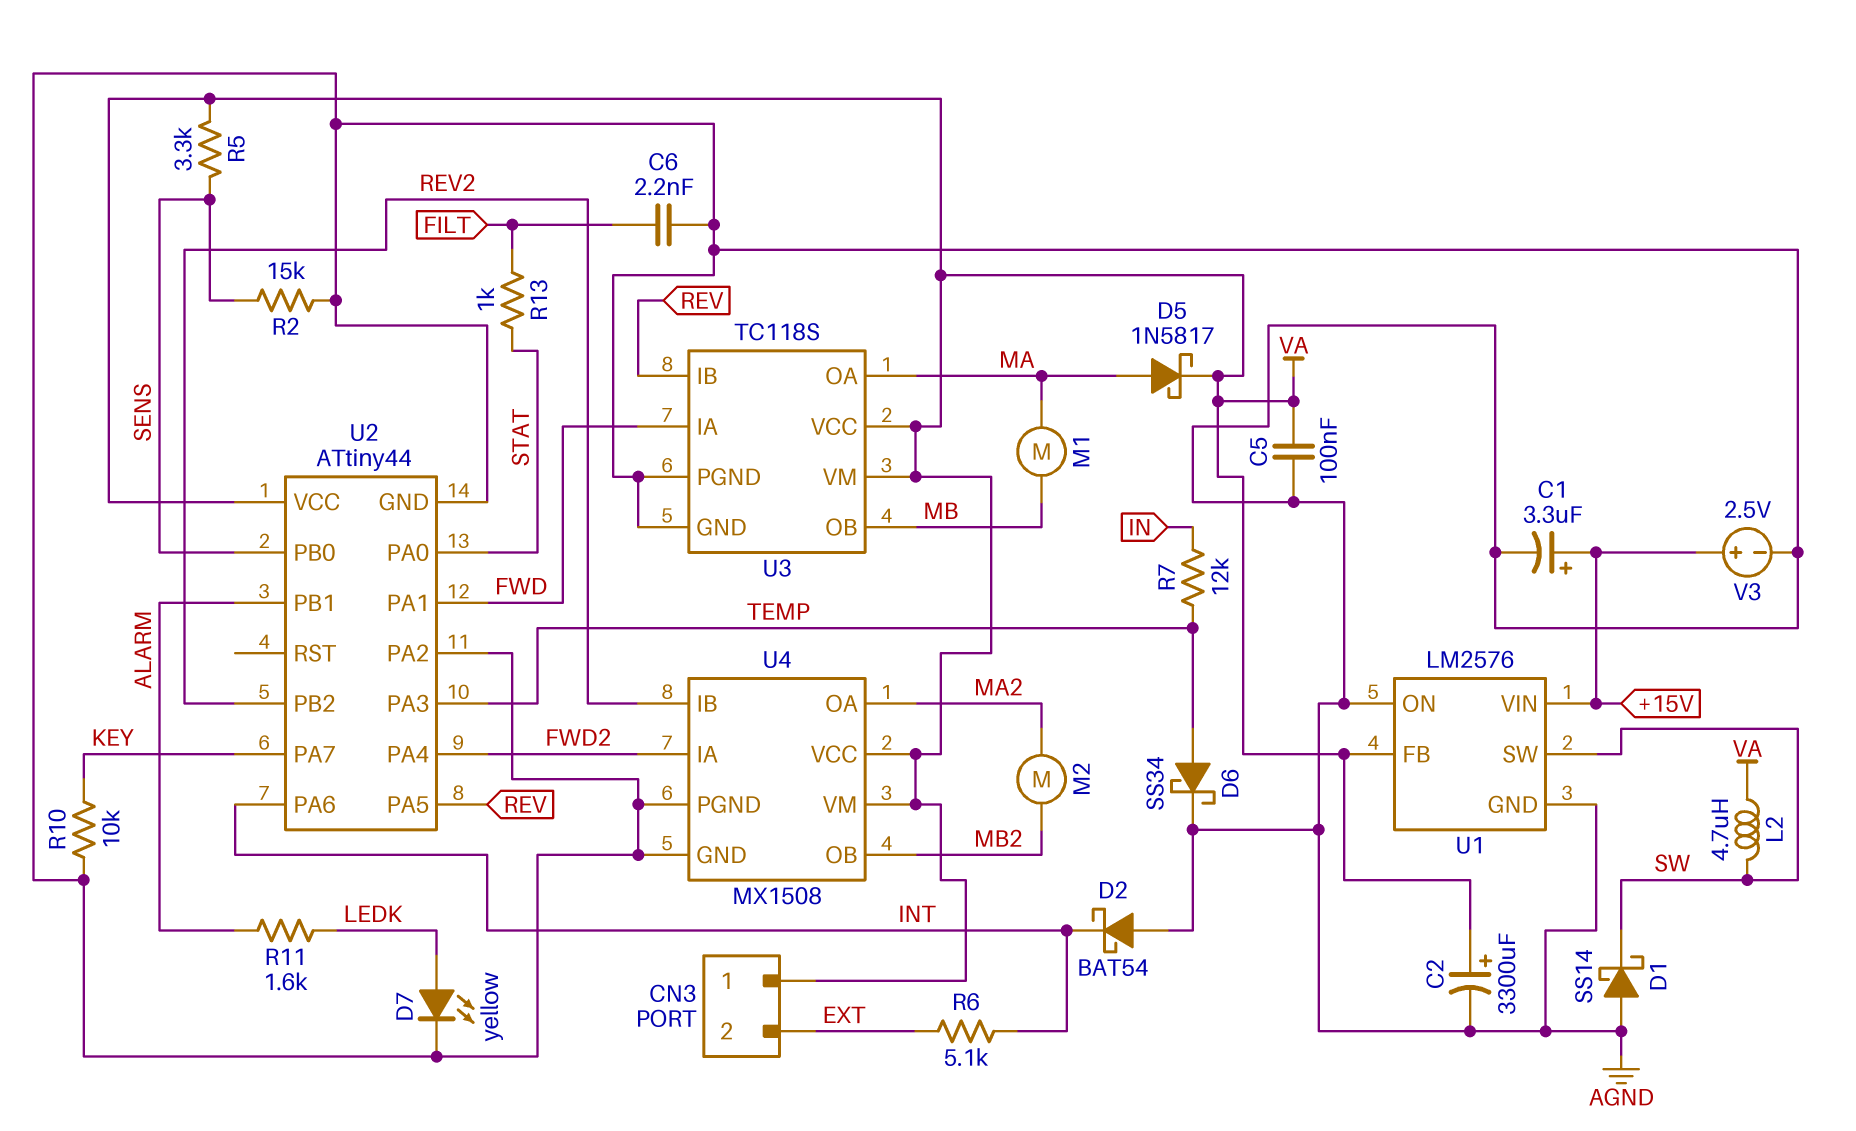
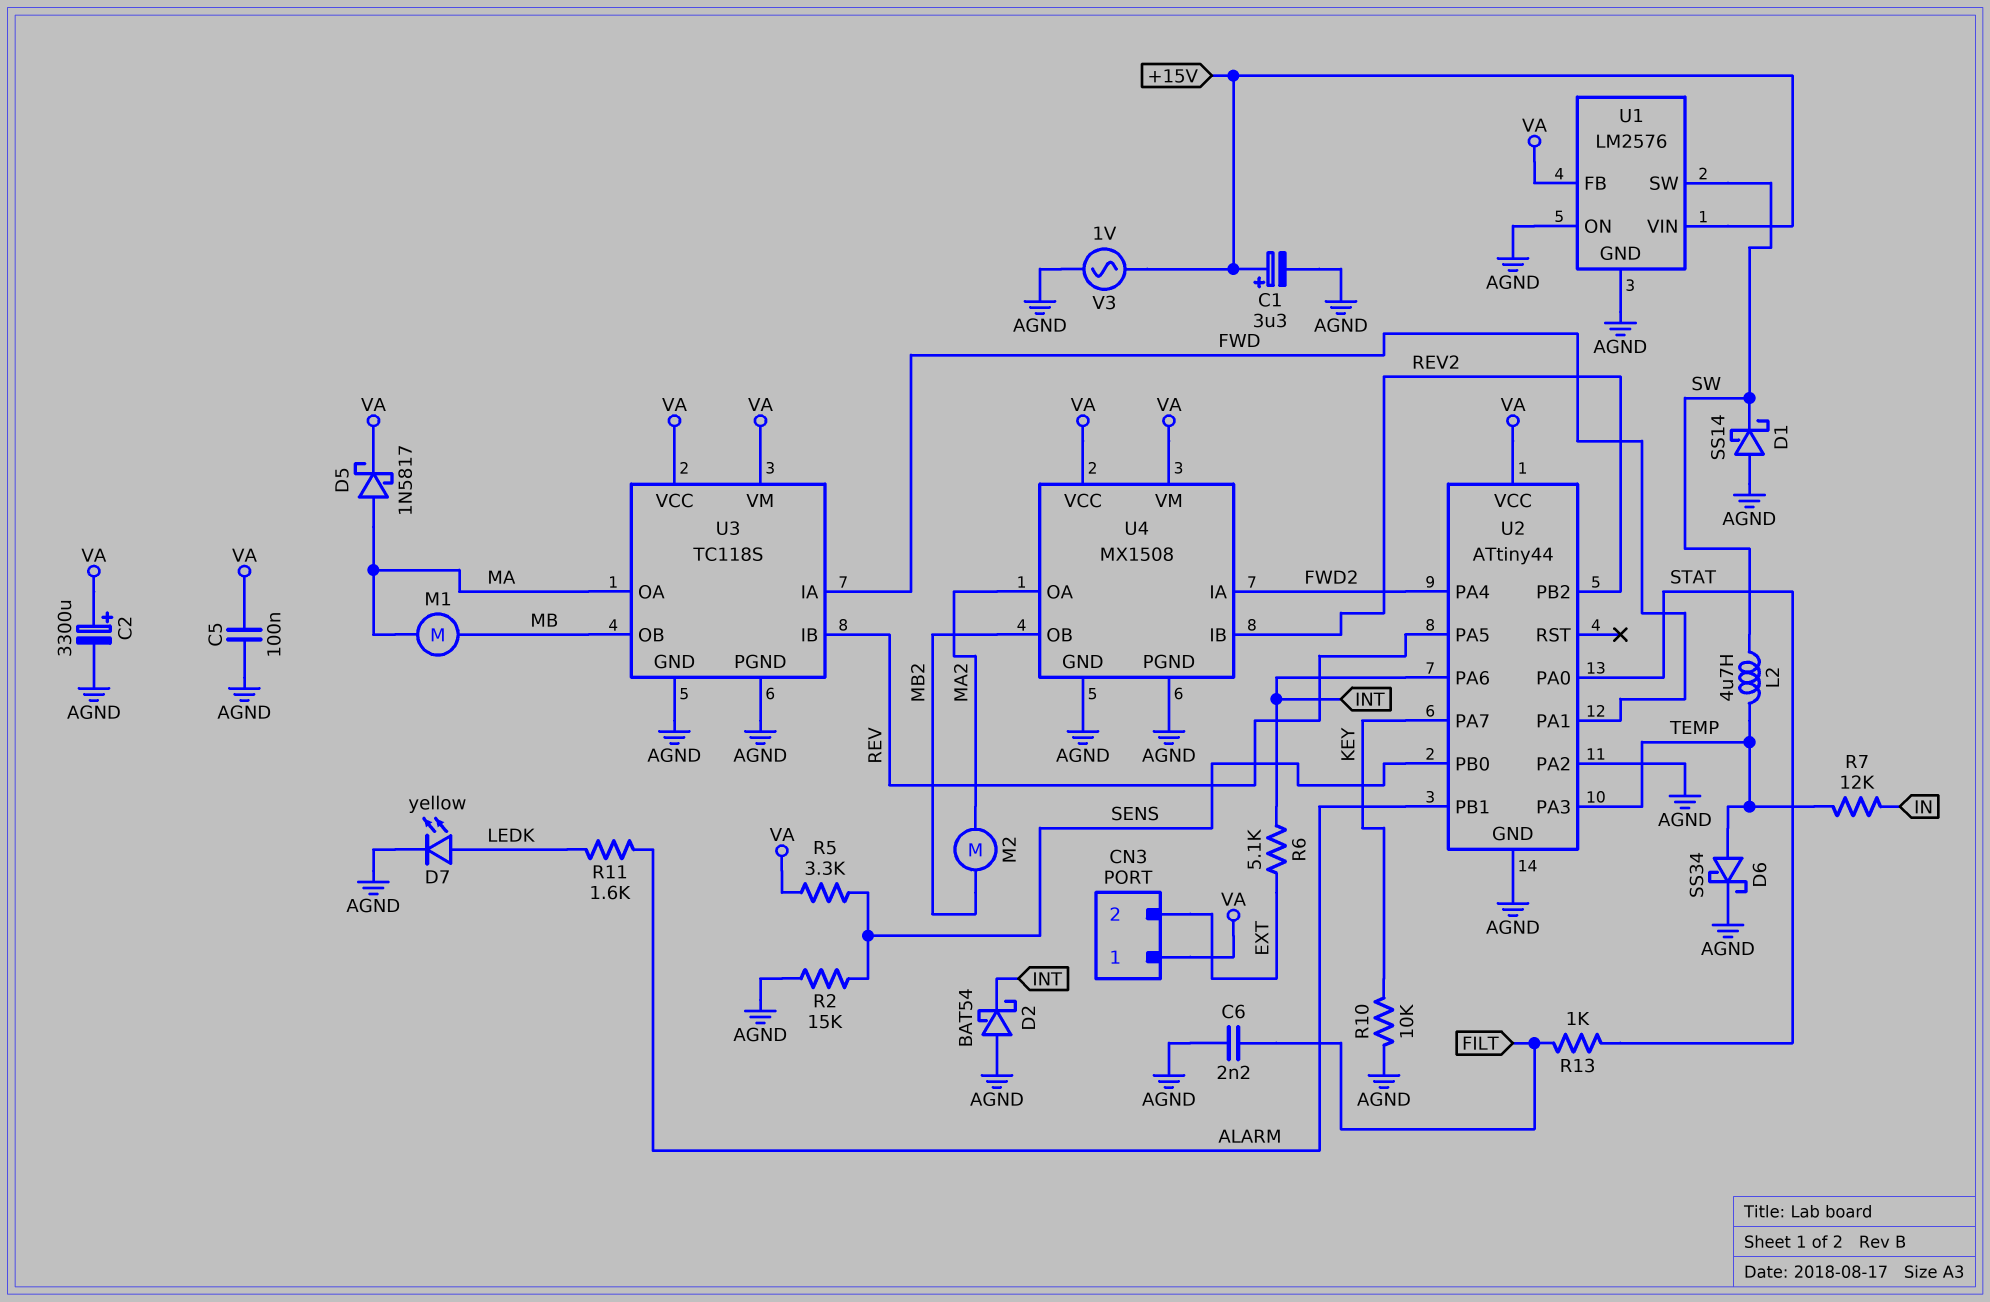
L2: 4.7uH (SW, VA) -> 4.7uH (SW, TEMP)
V3: 2.5V (plus +15V, minus AGND) -> AC 1V (+15V, AGND)

